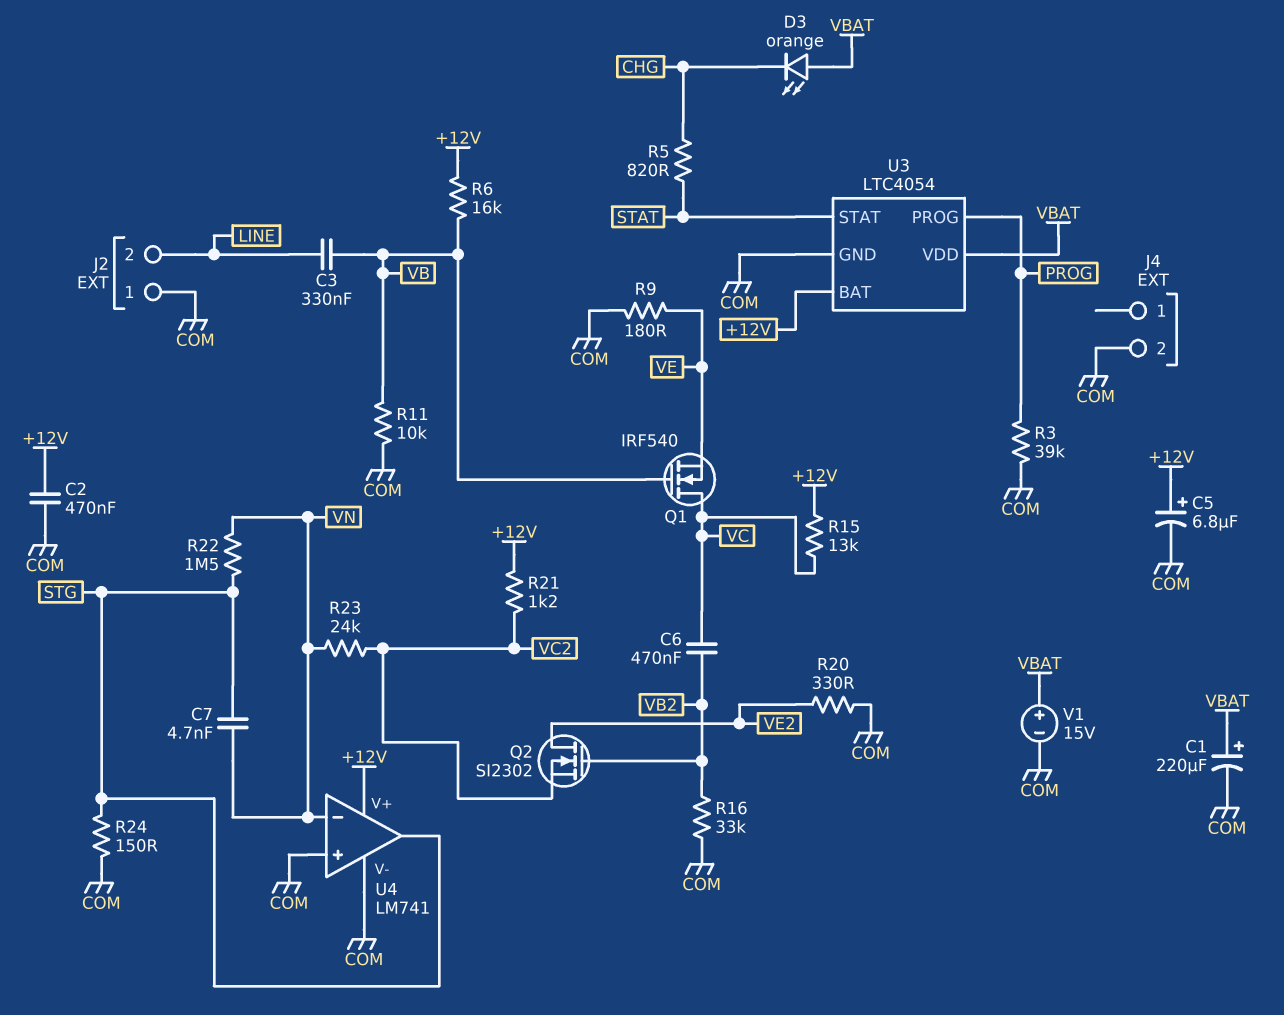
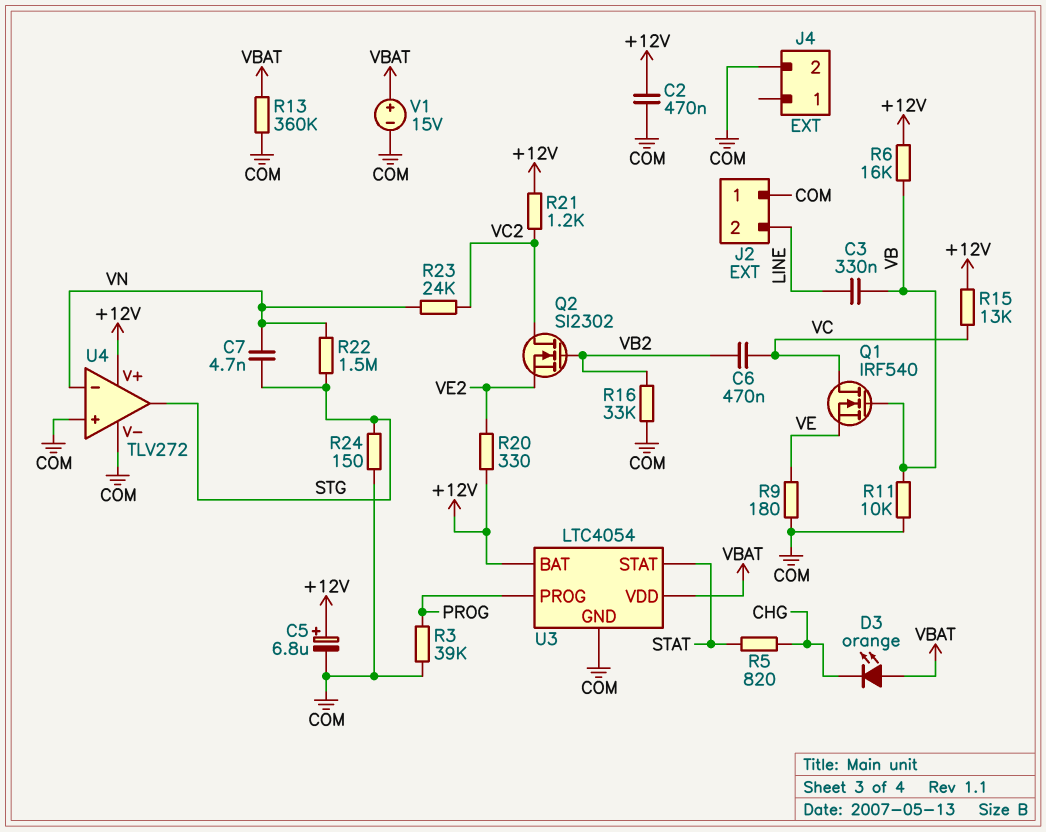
C1: 220uF (plus VBAT, minus COM) -> none
Q2: NMOS SI2302 (G VB2, D VE2, S VC2) -> NMOS SI2302 (G VB2, D VC2, S VE2)
R13: none -> 360k (COM, VBAT)
R20: 330 (COM, VE2) -> 330 (+12V, VE2)
U4: LM741 -> TLV272

